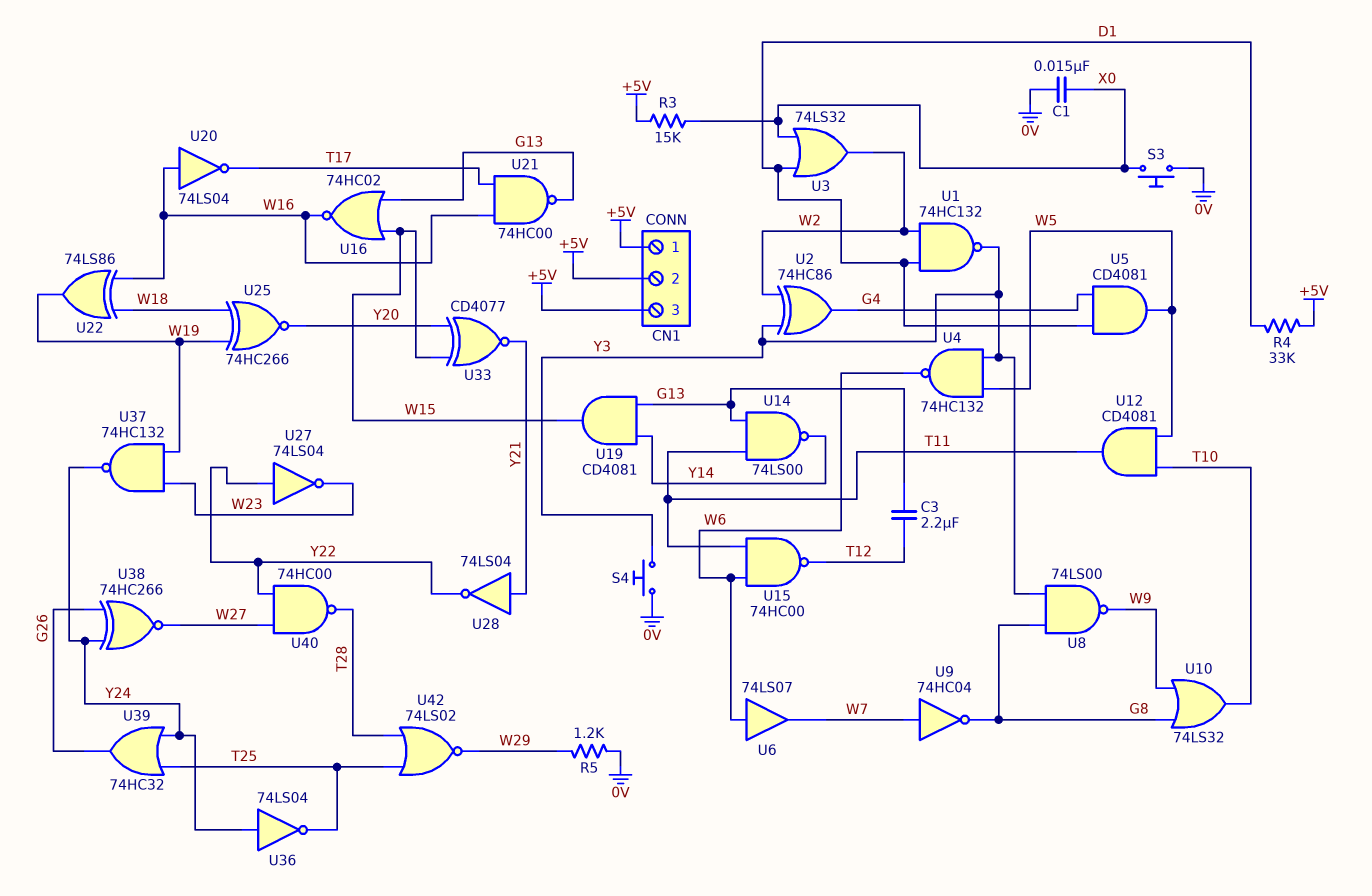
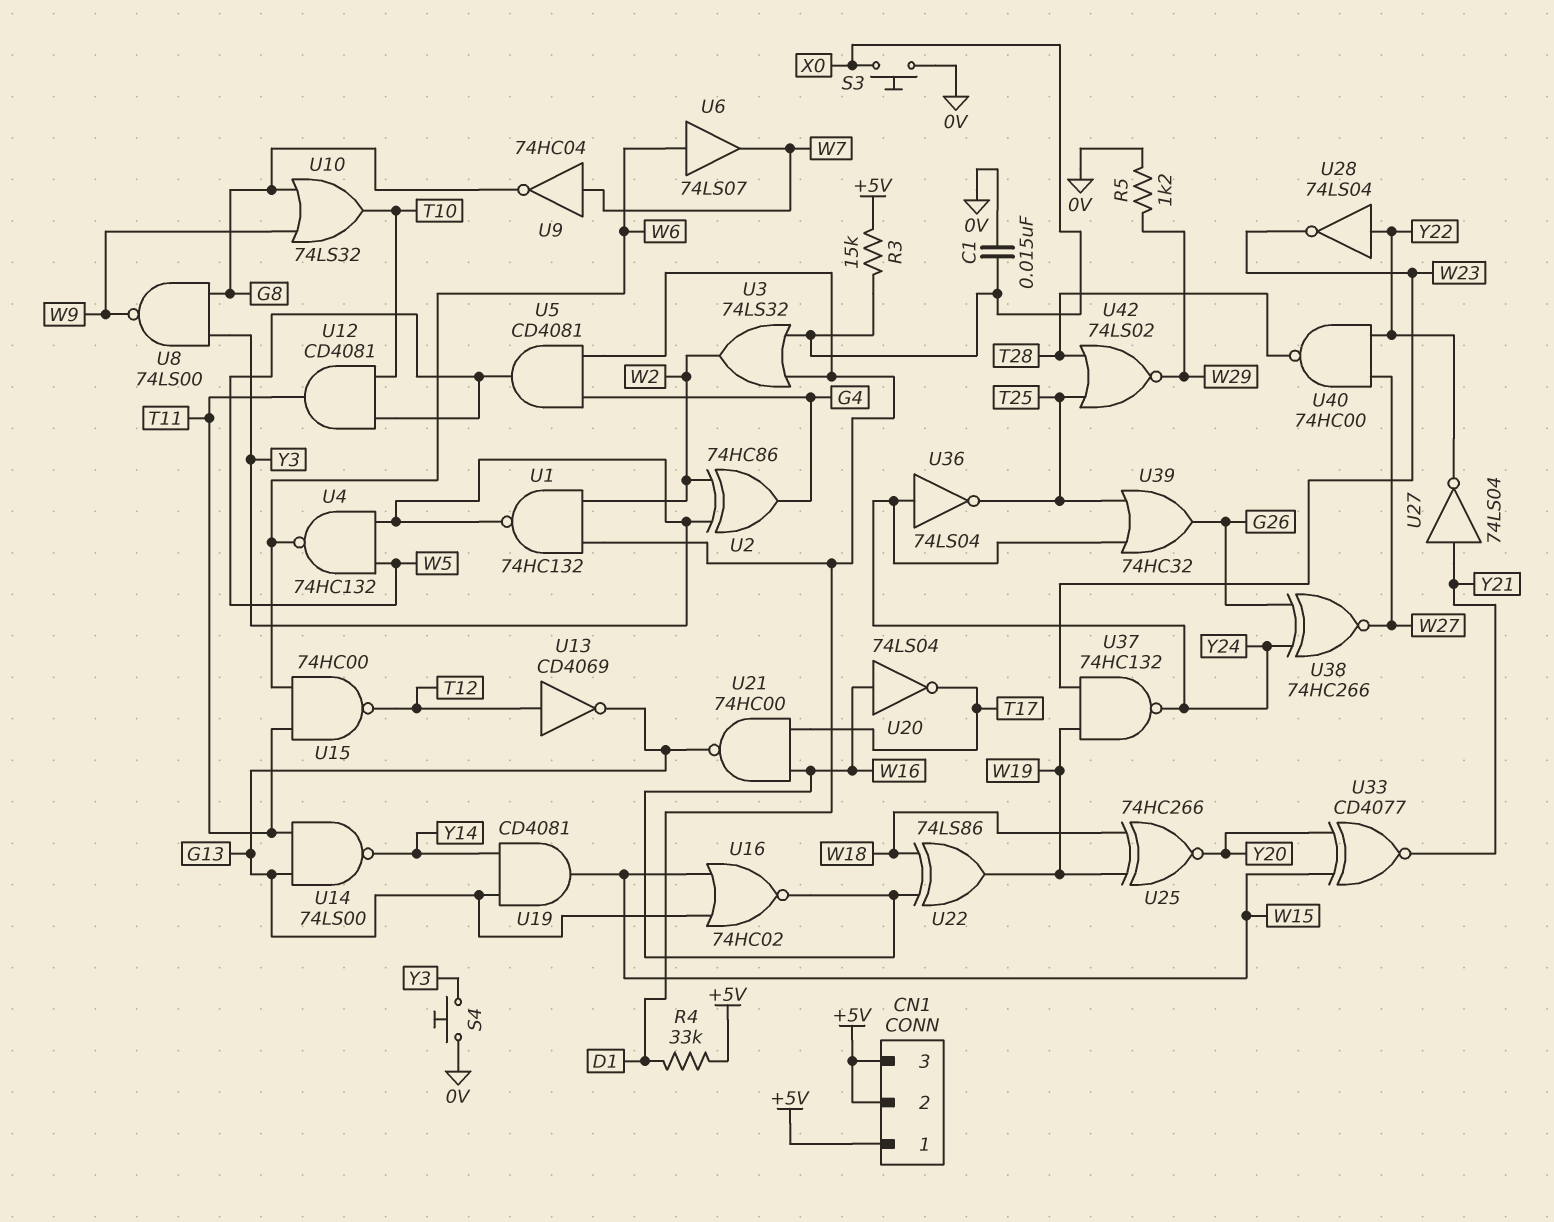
C3: 2.2uF (G13, T12) -> none
U13: none -> NOT CD4069 (in T12, out G13)
U27: NOT 74LS04 (in Y22, out W23) -> NOT 74LS04 (in Y21, out Y22)
U28: NOT 74LS04 (in Y21, out Y22) -> NOT 74LS04 (in Y22, out W23)

